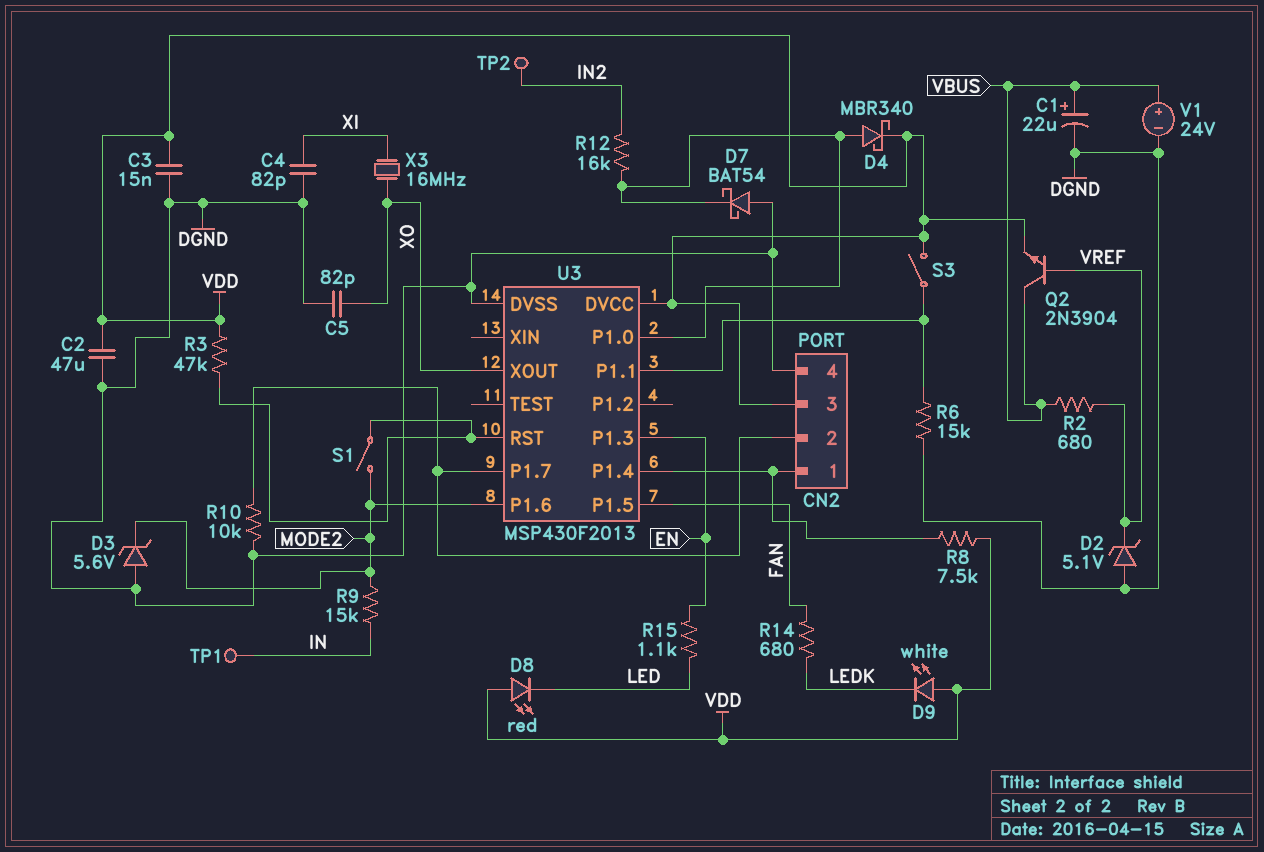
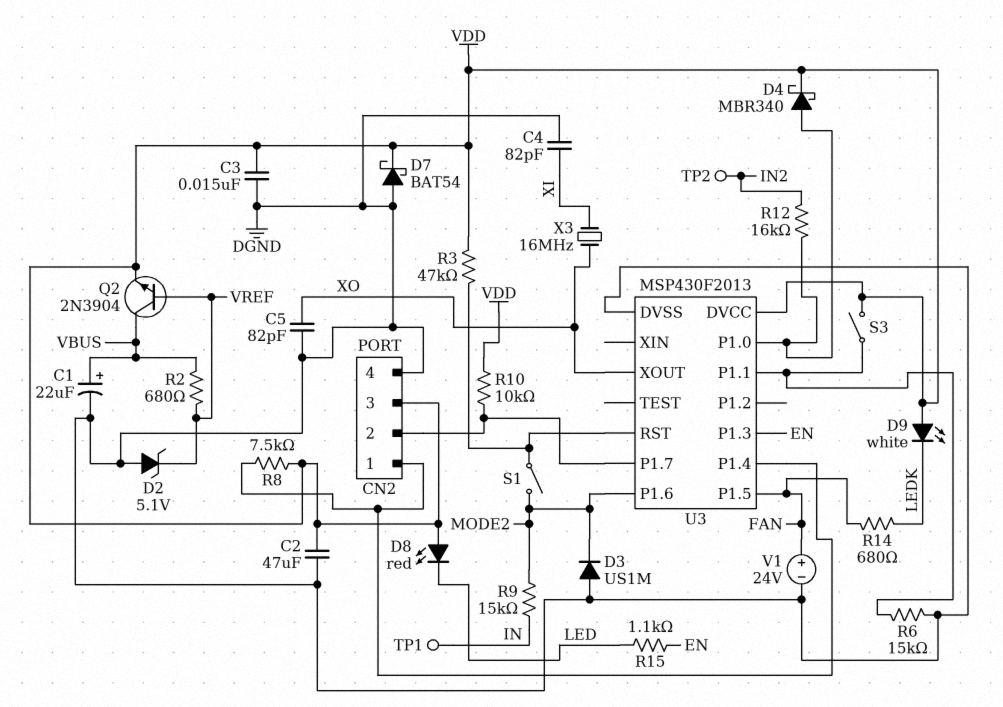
D3: zener 5.6V (A DGND, K MODE2) -> diode US1M (A DGND, K MODE2)
D7: schottky BAT54 (A DGND, K U3/P1.0) -> schottky BAT54 (A DGND, K VDD)
R10: 10k (CN2/2, DGND) -> 10k (CN2/2, VDD)
V1: 24V (plus VBUS, minus DGND) -> 24V (plus FAN, minus DGND)

